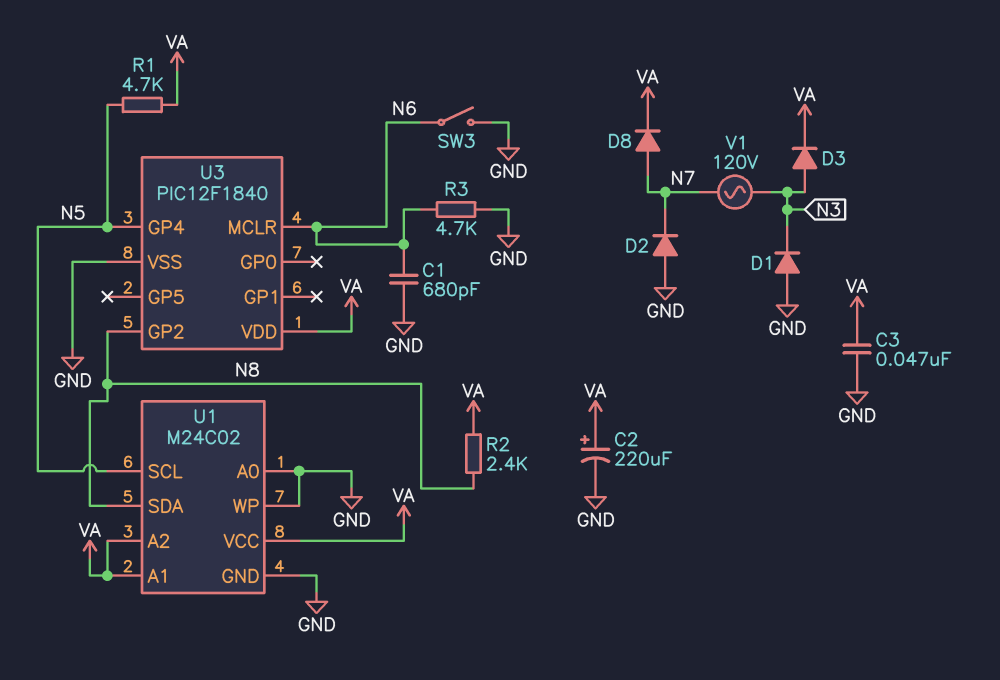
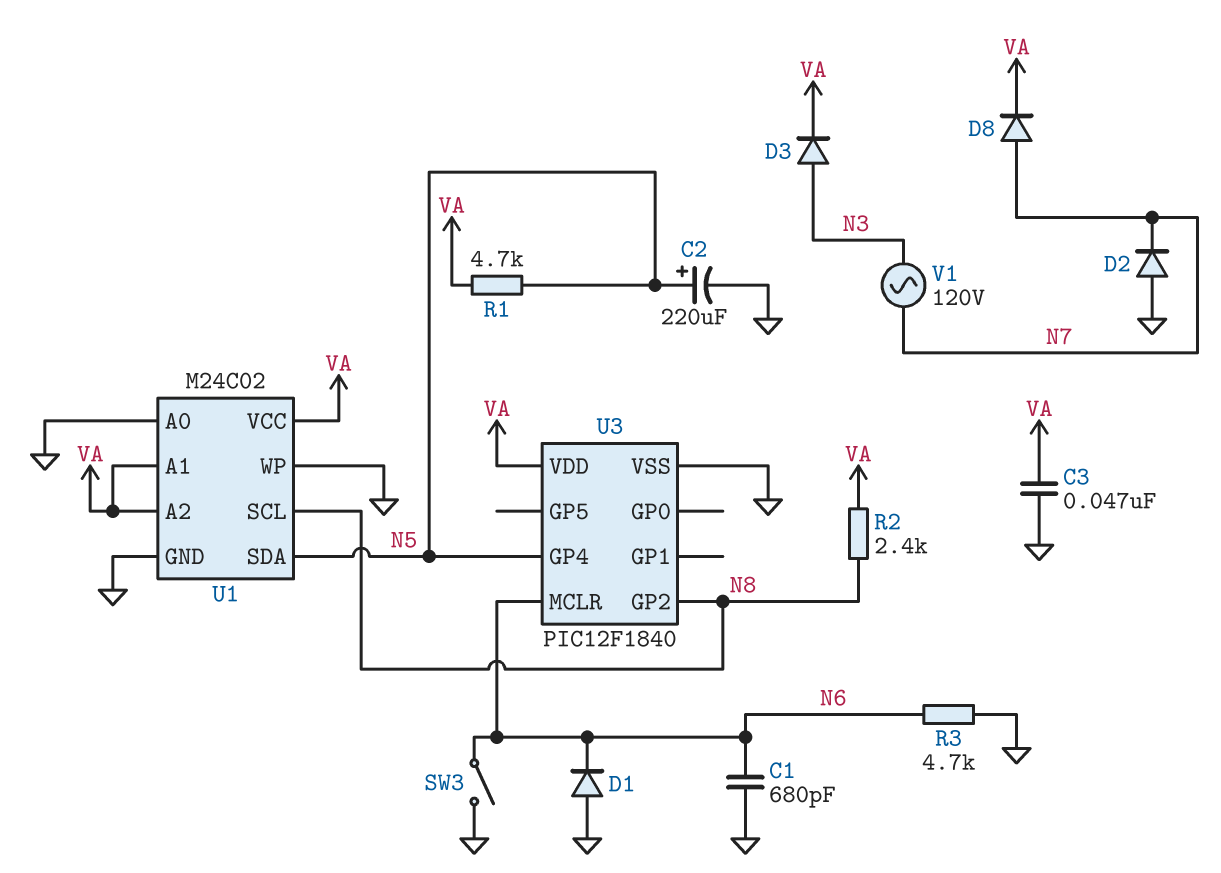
C2: 220uF (plus VA, minus GND) -> 220uF (plus N5, minus GND)
D1: diode (A GND, K N3) -> diode (A GND, K N6)
U1 pin SCL: N5 -> N8
U1 pin SDA: N8 -> N5

